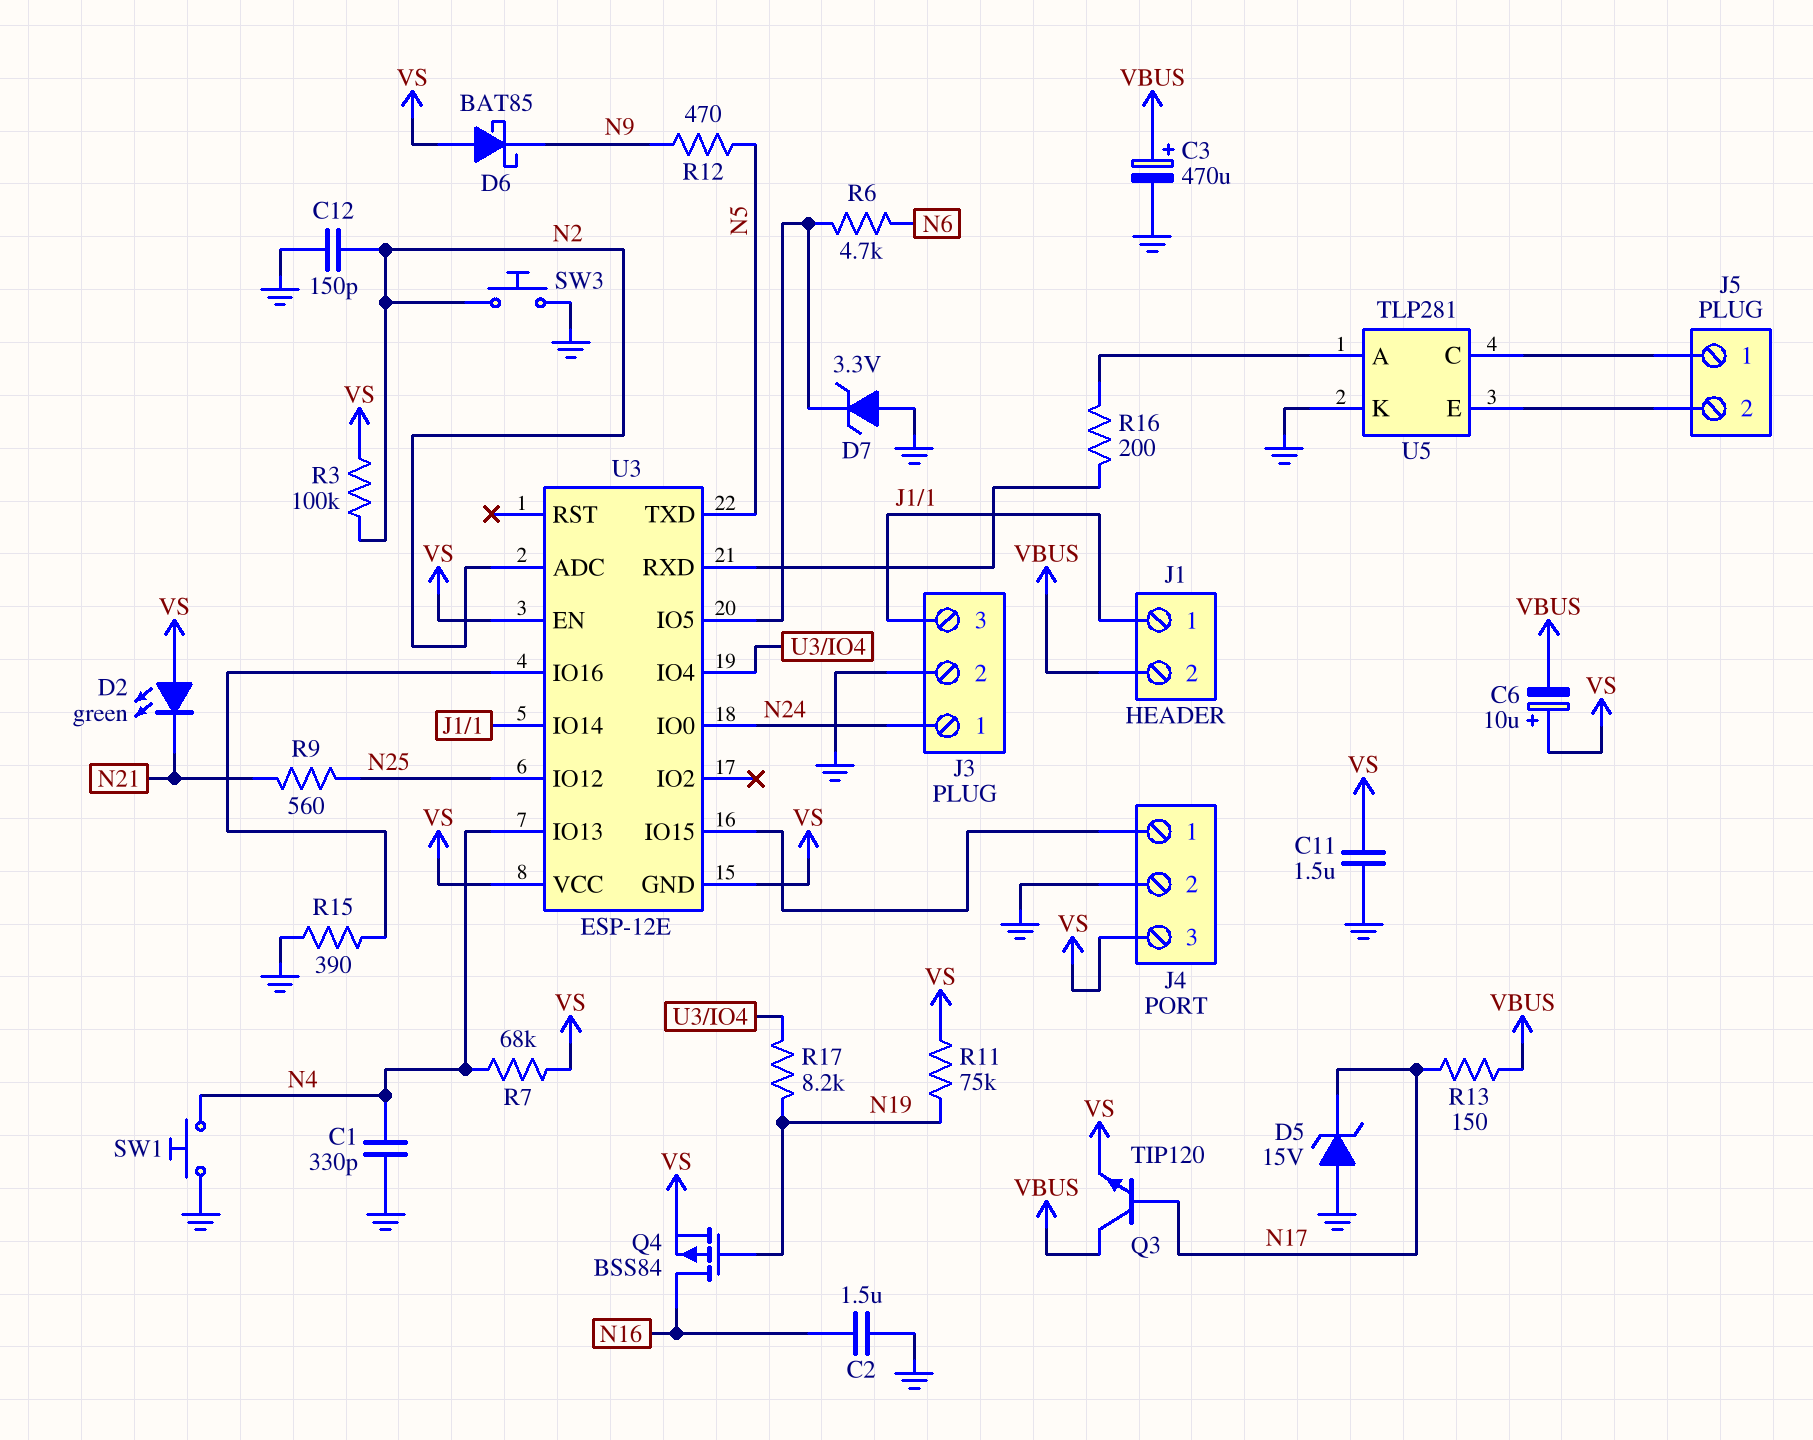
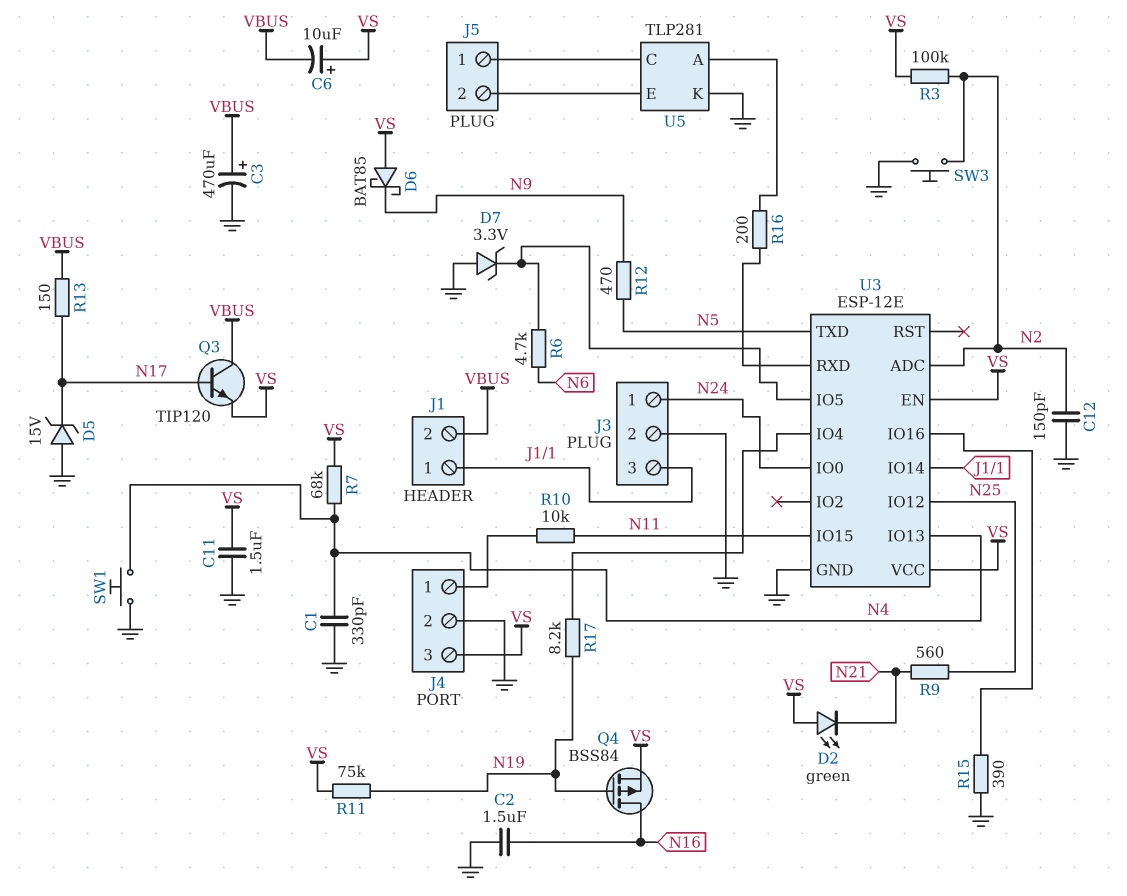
R10: none -> 10k (J4/1, N11)
U3 pin GND: VS -> GND
U3 pin IO15: J4/1 -> N11

